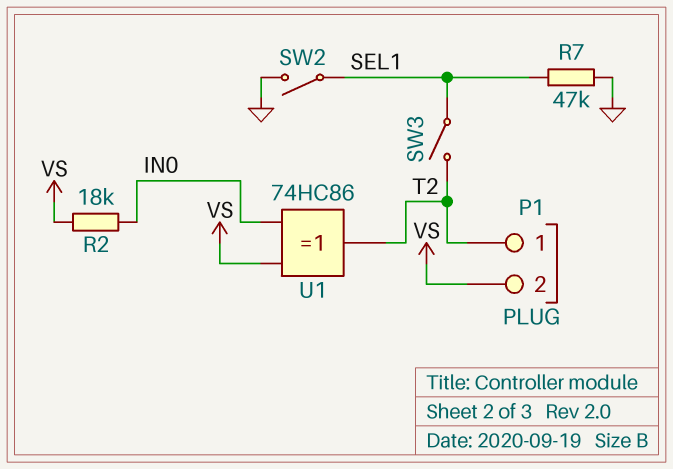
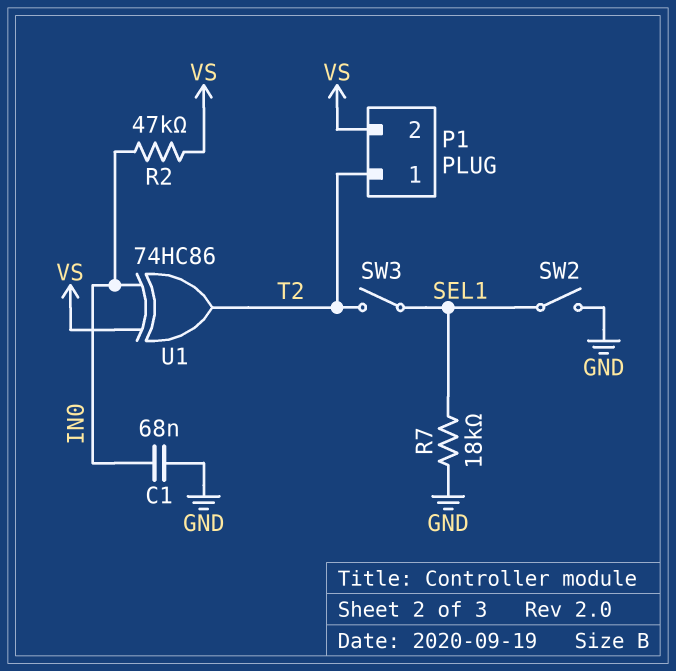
C1: none -> 68nF (GND, IN0)
R2: 18k (IN0, VS) -> 47k (IN0, VS)
R7: 47k (GND, SEL1) -> 18k (GND, SEL1)

